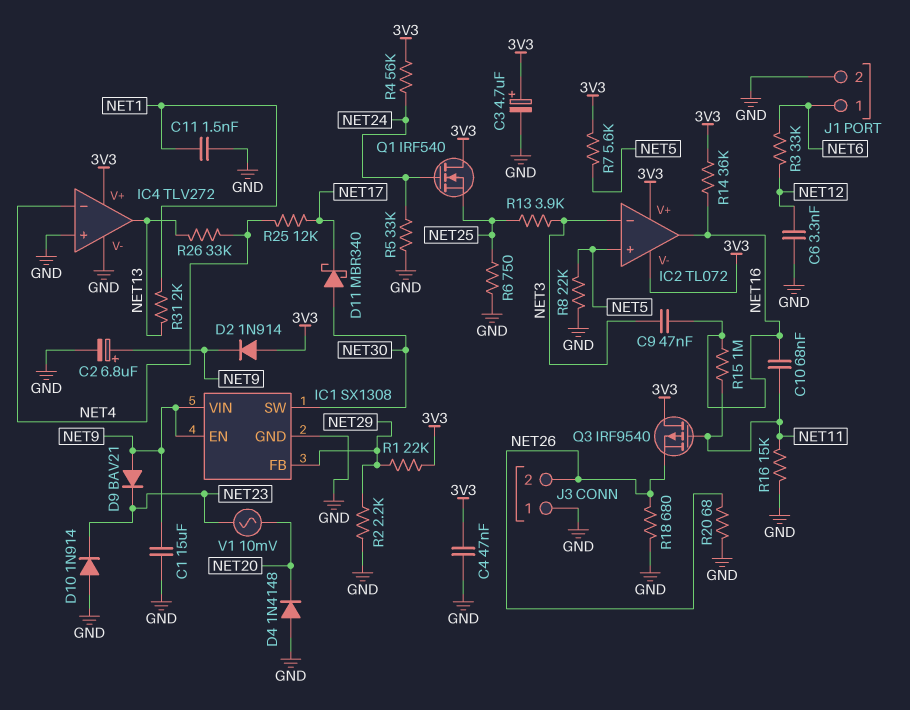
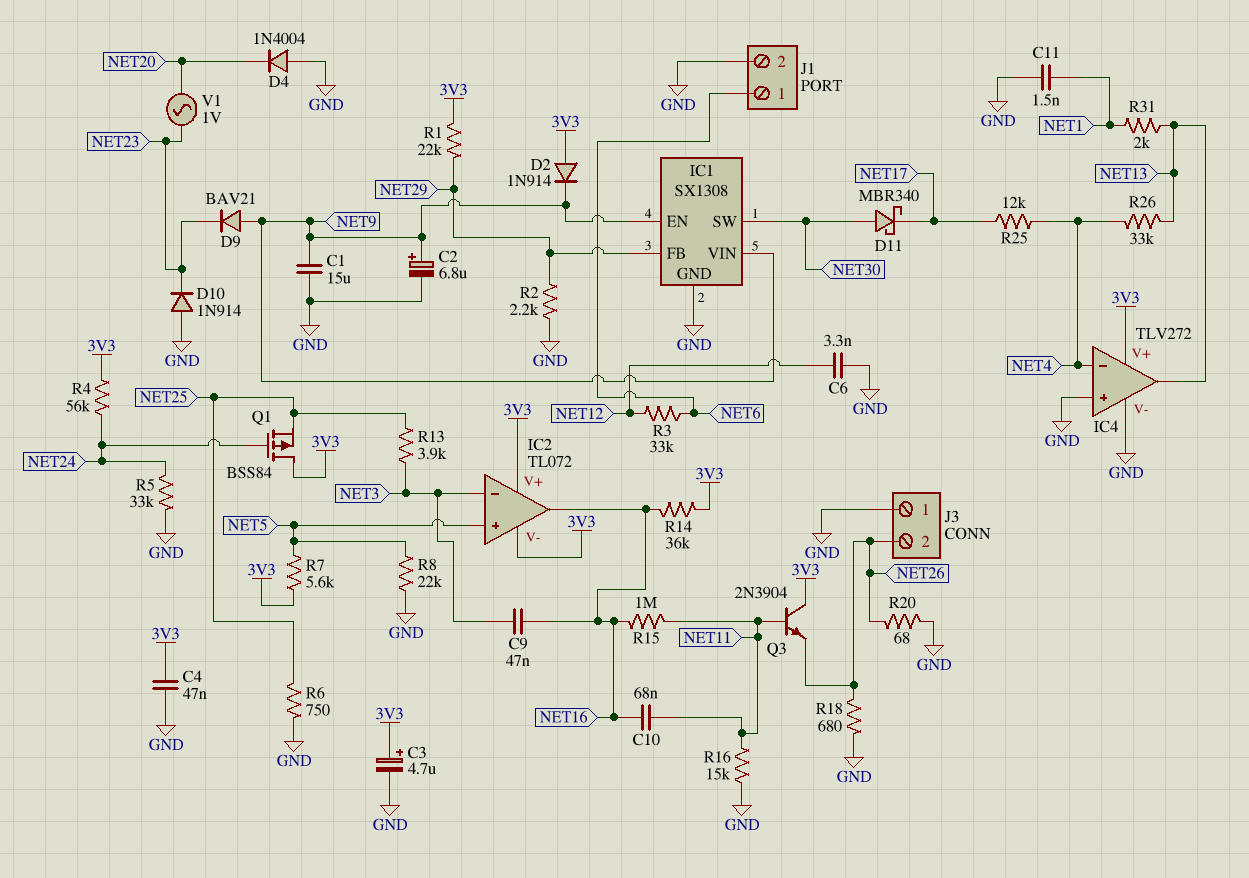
D4: diode 1N4148 (A GND, K NET20) -> diode 1N4004 (A GND, K NET20)
Q1: NMOS IRF540 (G NET24, D 3V3, S NET25) -> PMOS BSS84 (G NET24, D 3V3, S NET25)
Q3: PMOS IRF9540 (G NET11, D 3V3, S NET26) -> NPN 2N3904 (B NET11, C 3V3, E NET26)
V1: AC 10mV (NET20, NET23) -> AC 1V (NET20, NET23)

